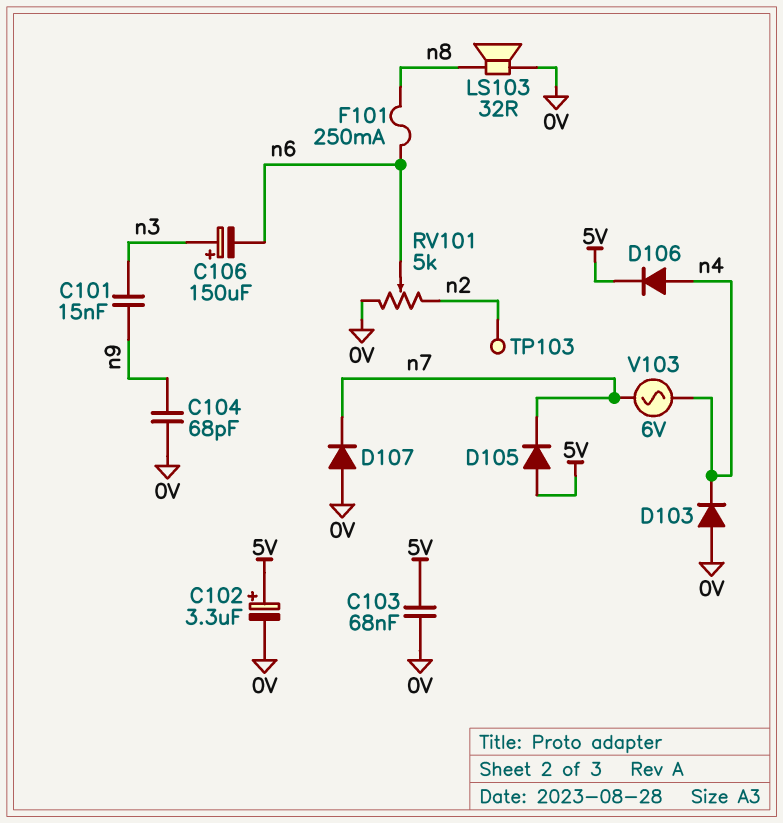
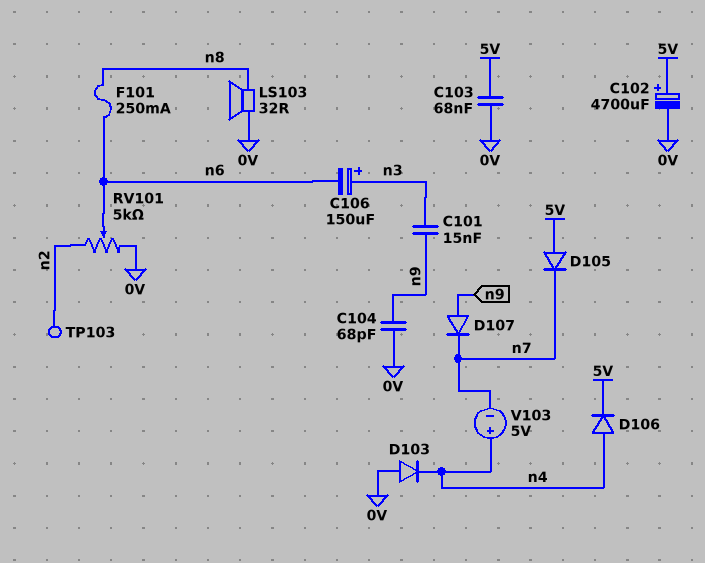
C102: 3.3uF (plus 5V, minus 0V) -> 4700uF (plus 5V, minus 0V)
D107: diode (A 0V, K n7) -> diode (A n9, K n7)
V103: AC 6V (n4, n7) -> 5V (plus n4, minus n7)

